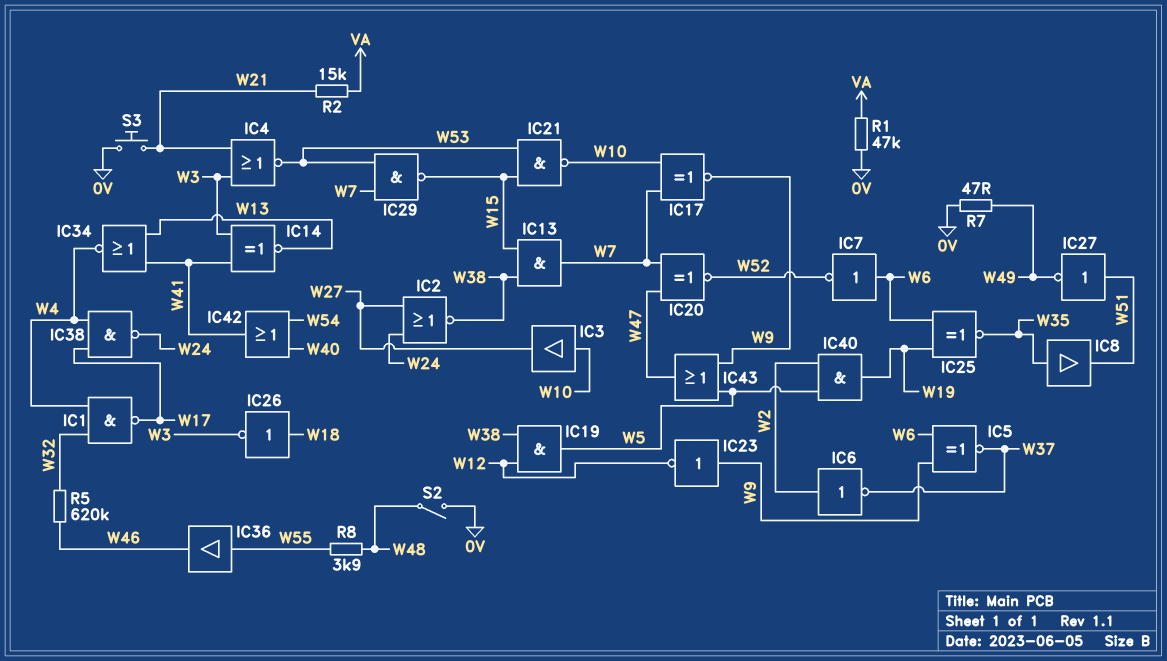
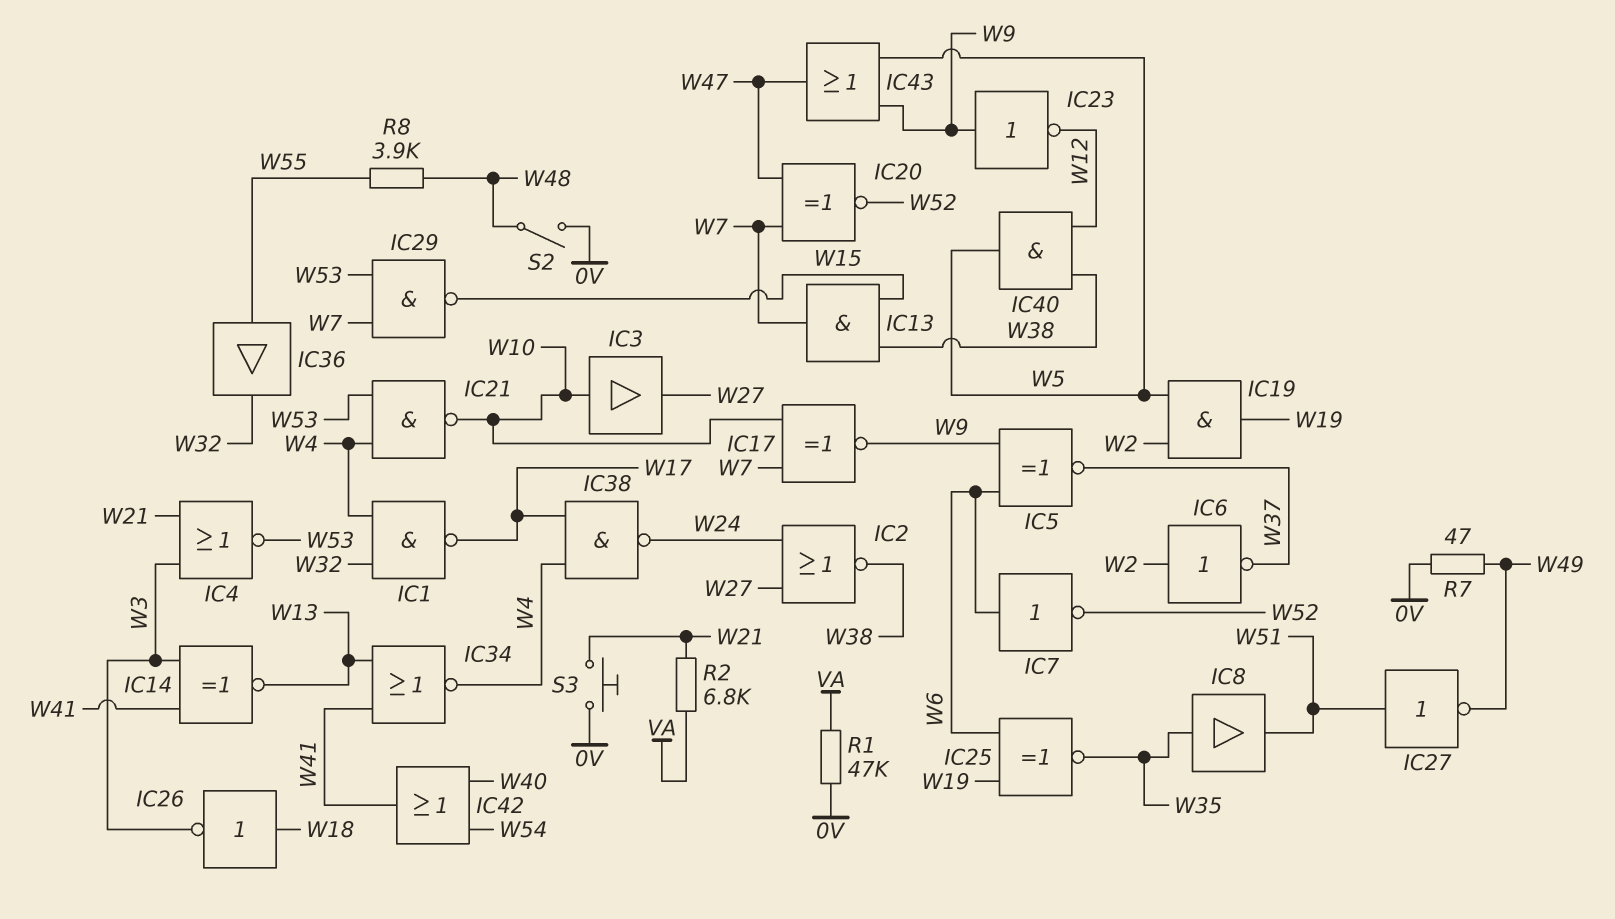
IC19: AND (in W12, in W38, out W5) -> AND (in W2, in W5, out W19)
IC21: NAND (in W15, in W53, out W10) -> NAND (in W4, in W53, out W10)
IC36: buffer (in W55, out W46) -> buffer (in W55, out W32)
IC40: AND (in W2, in W5, out W19) -> AND (in W12, in W38, out W5)
R2: 15k (VA, W21) -> 6.8k (VA, W21)
R5: 620k (W32, W46) -> none

